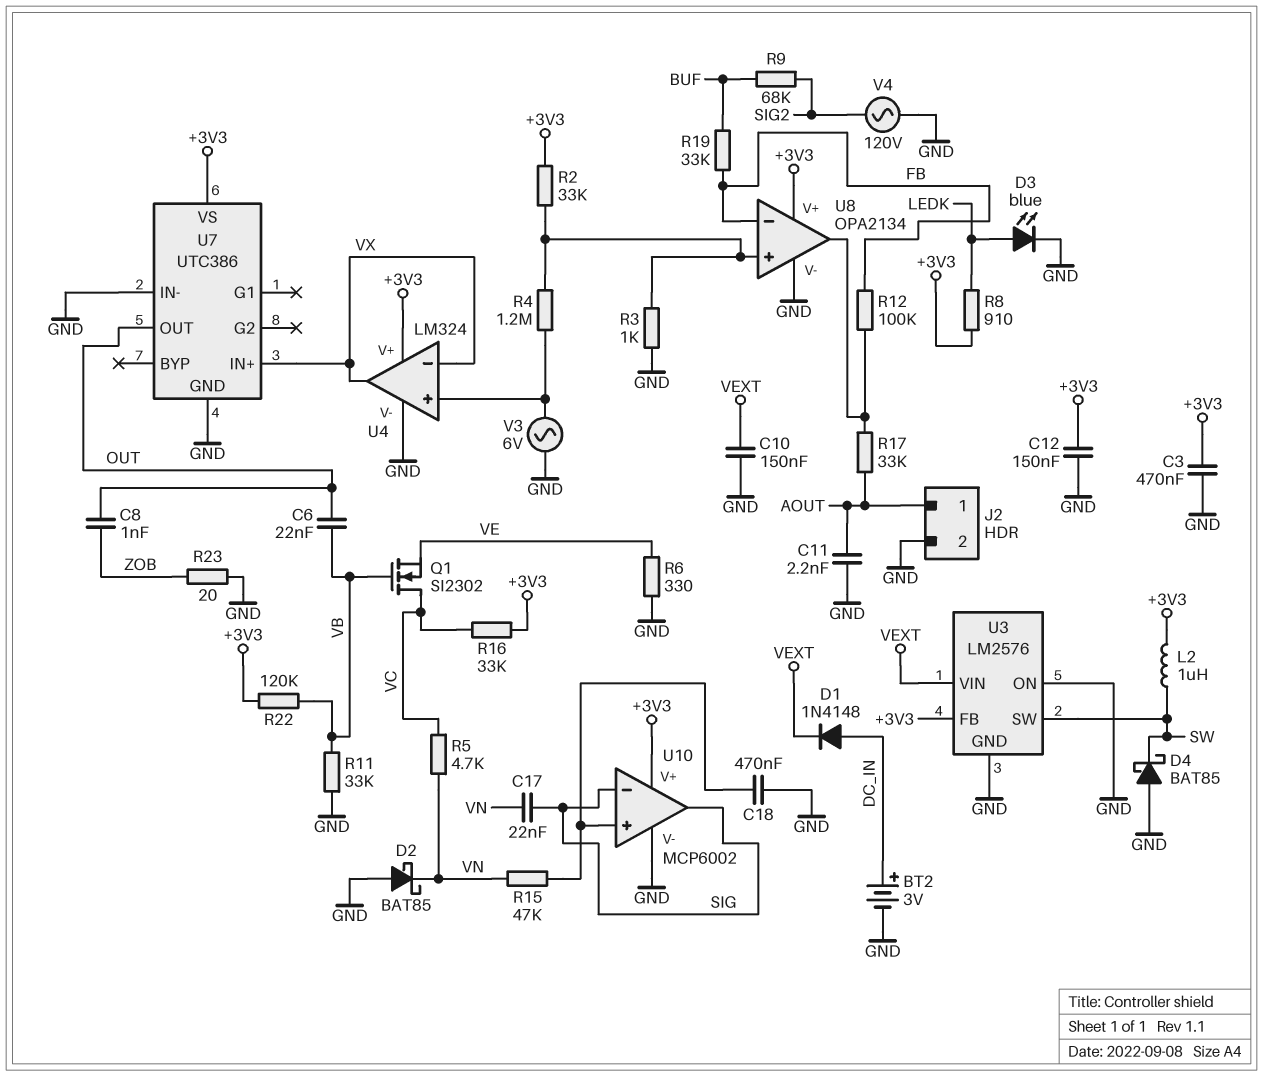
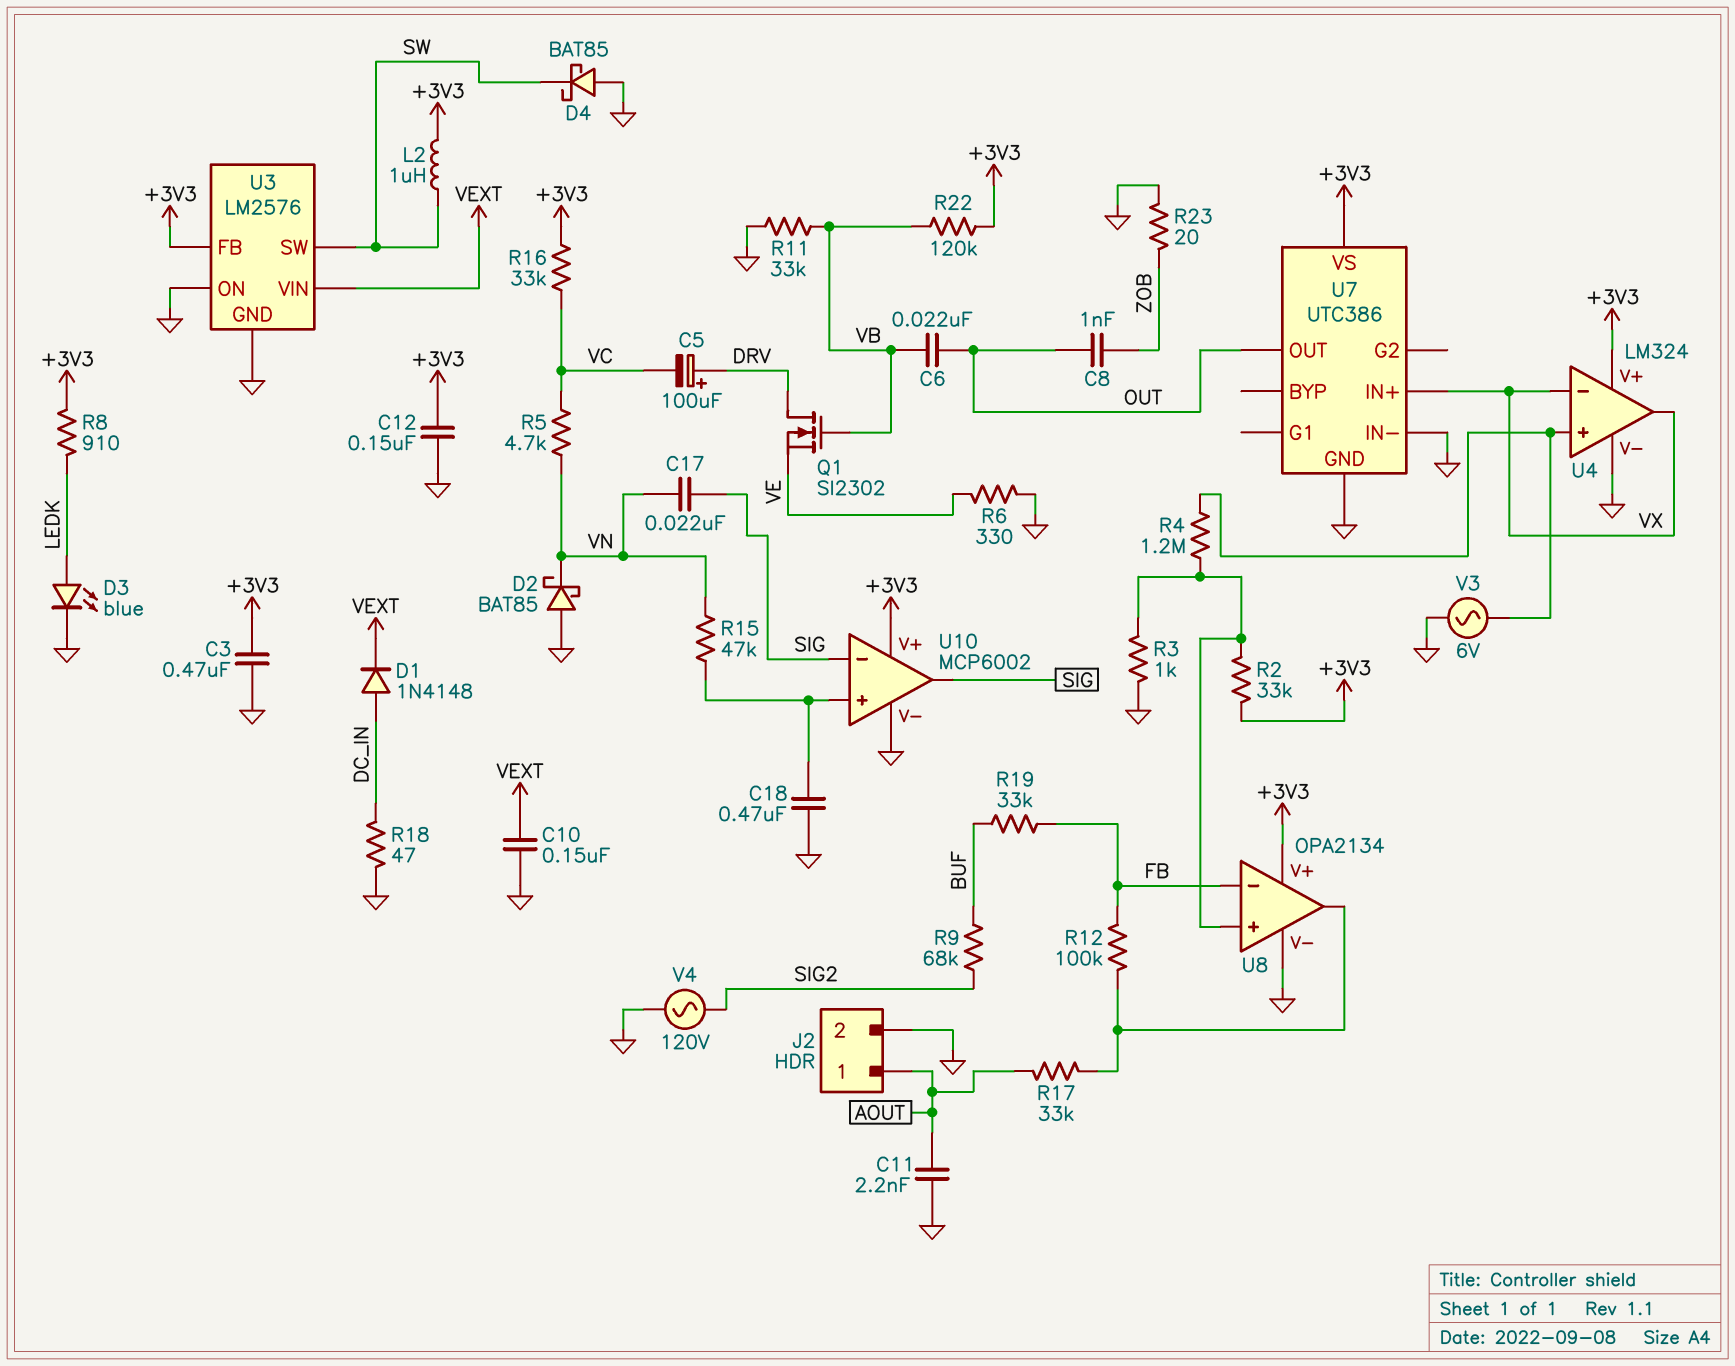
BT2: 3V (plus DC_IN, minus GND) -> none
C5: none -> 100uF (plus DRV, minus VC)
Q1: NMOS SI2302 (G VB, D VC, S VE) -> NMOS SI2302 (G VB, D DRV, S VE)
R18: none -> 47 (DC_IN, GND)

